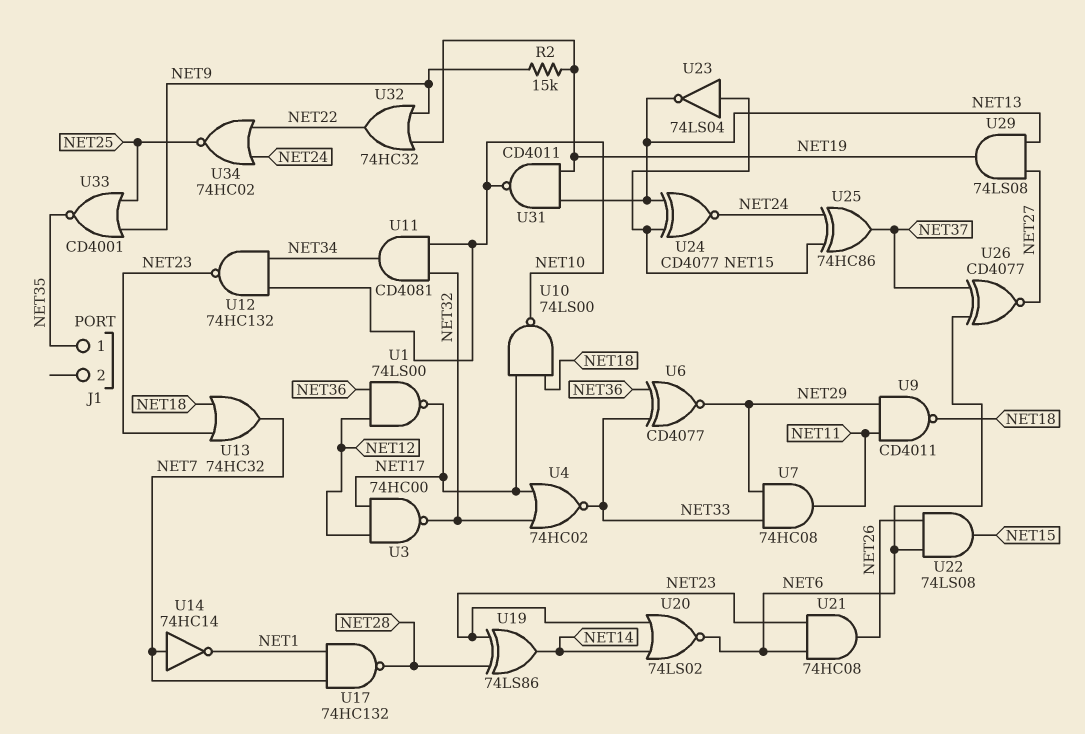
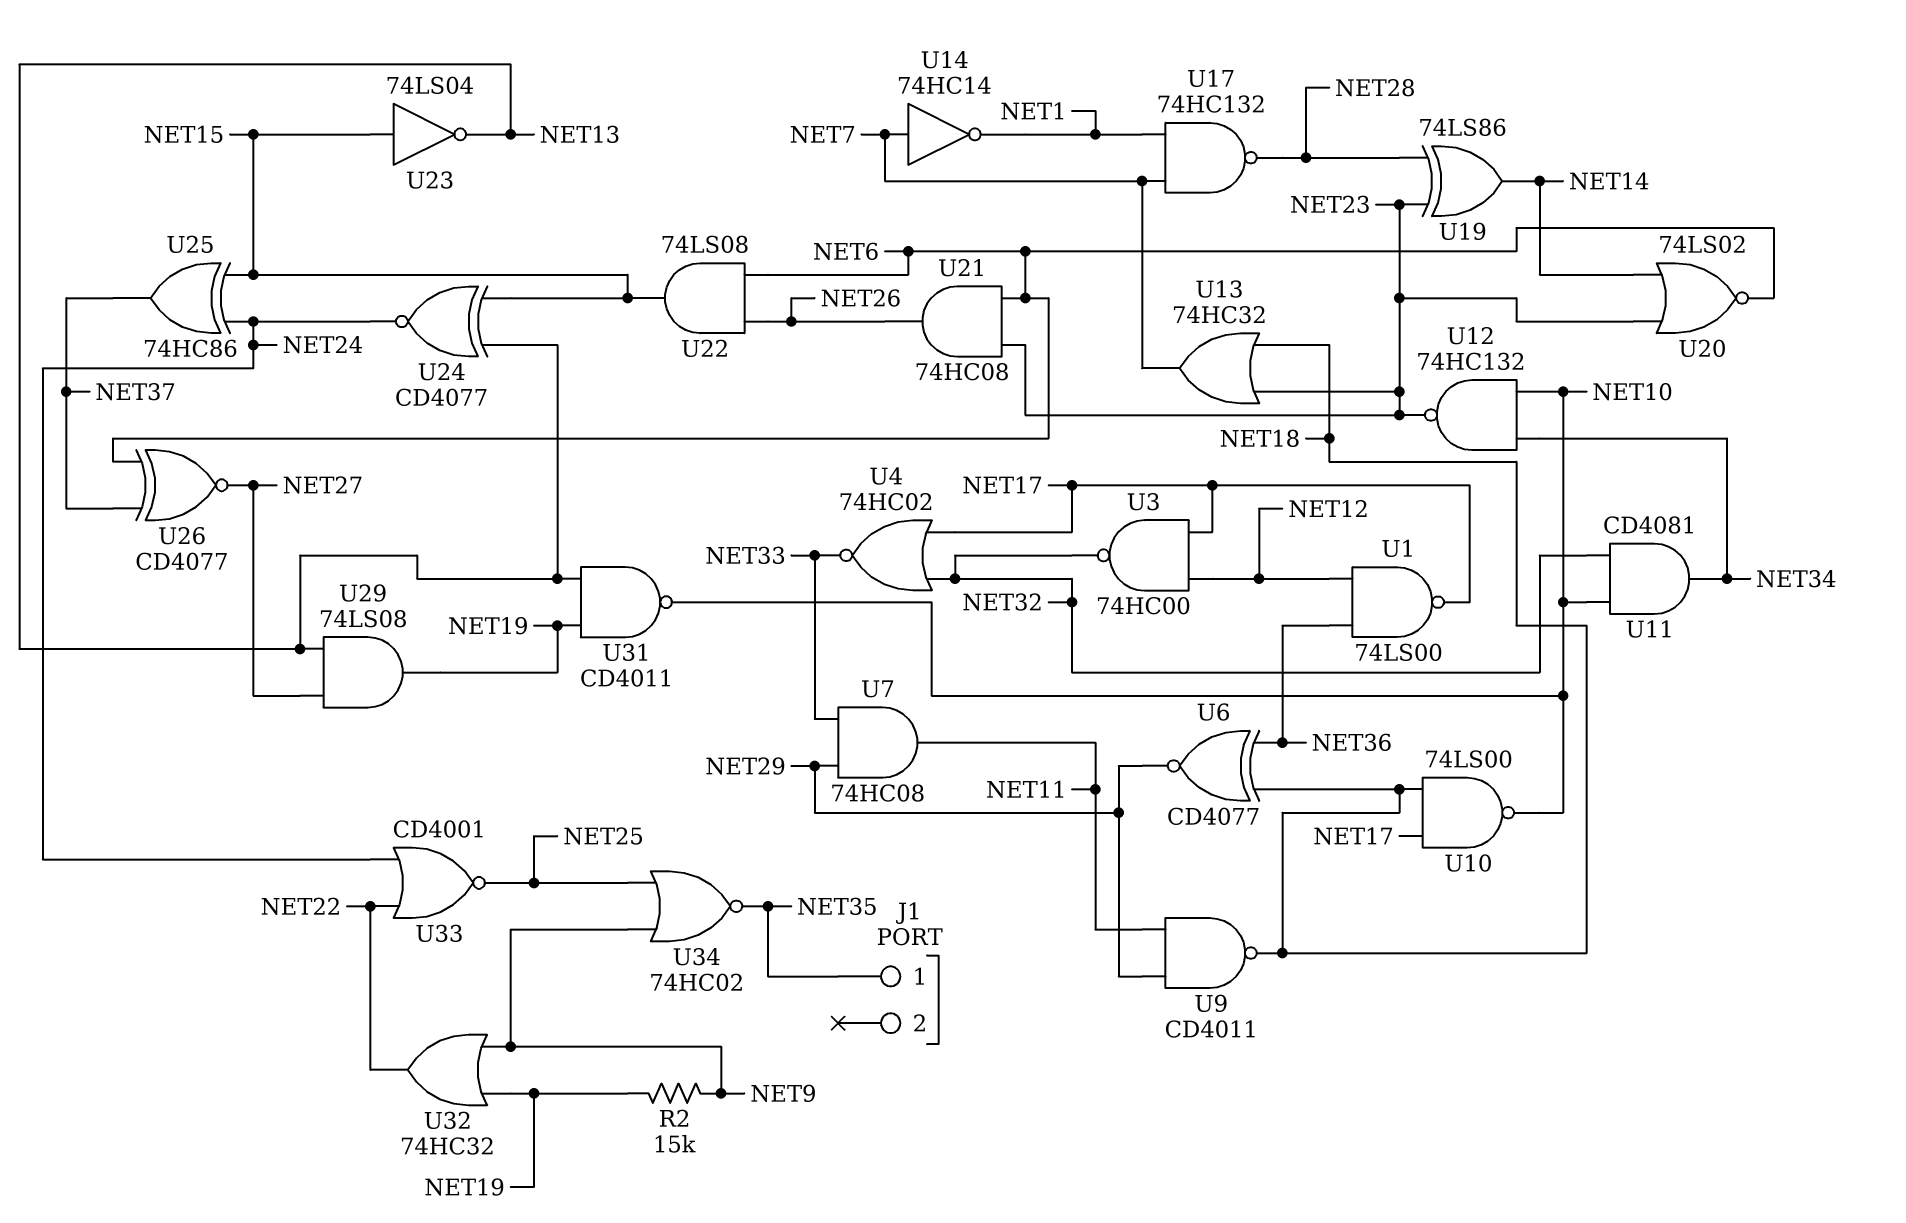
U6: XNOR CD4077 (in NET33, in NET36, out NET29) -> XNOR CD4077 (in NET18, in NET36, out NET29)
U33: NOR CD4001 (in NET9, in NET25, out NET35) -> NOR CD4001 (in NET22, in NET24, out NET25)
U34: NOR 74HC02 (in NET22, in NET24, out NET25) -> NOR 74HC02 (in NET9, in NET25, out NET35)

